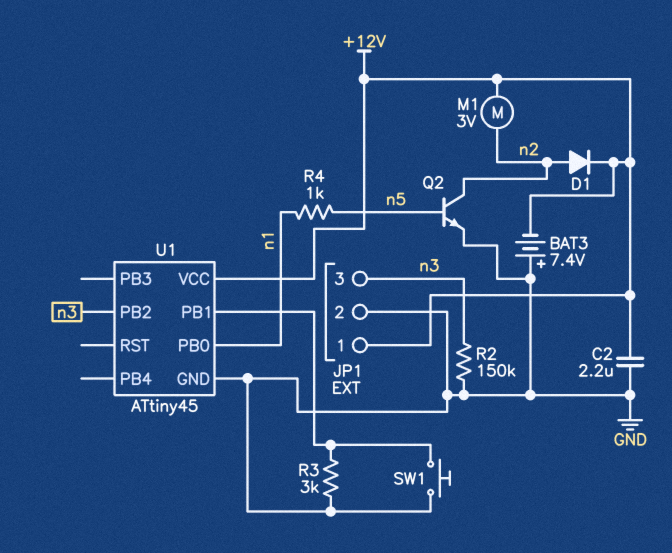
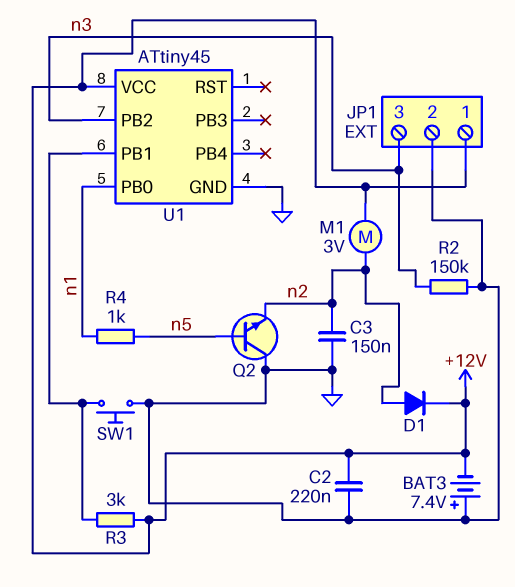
C2: 2.2uF (+12V, GND) -> 220nF (+12V, GND)
C3: none -> 150nF (GND, n2)
Q2: NPN (B n5, C n2, E GND) -> NPN (B n5, C GND, E n2)
R3: 3k (GND, U1/PB1) -> 3k (+12V, U1/PB1)

